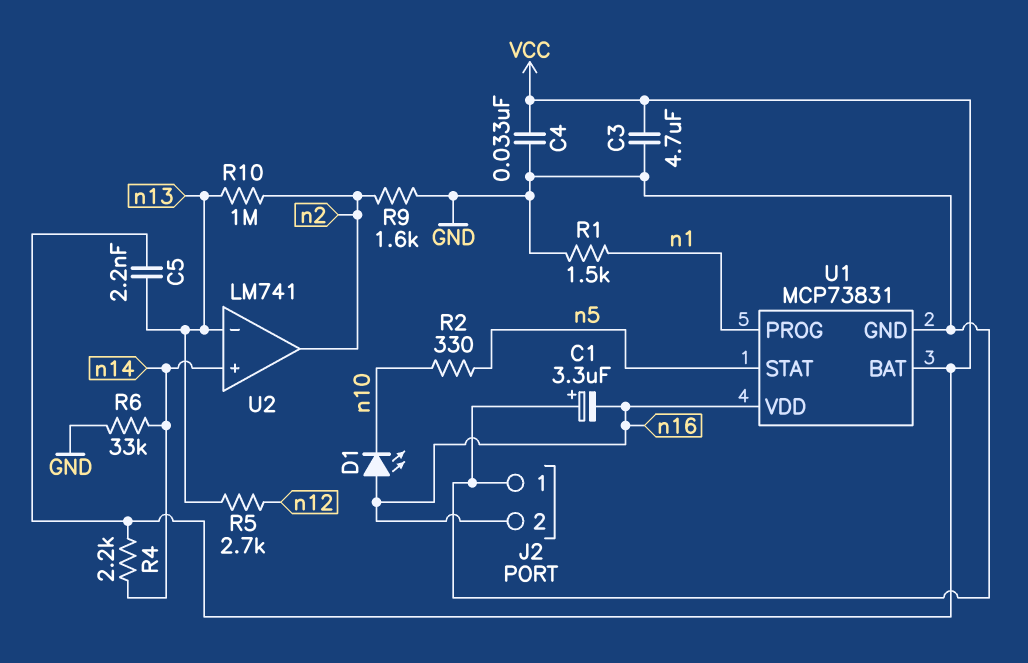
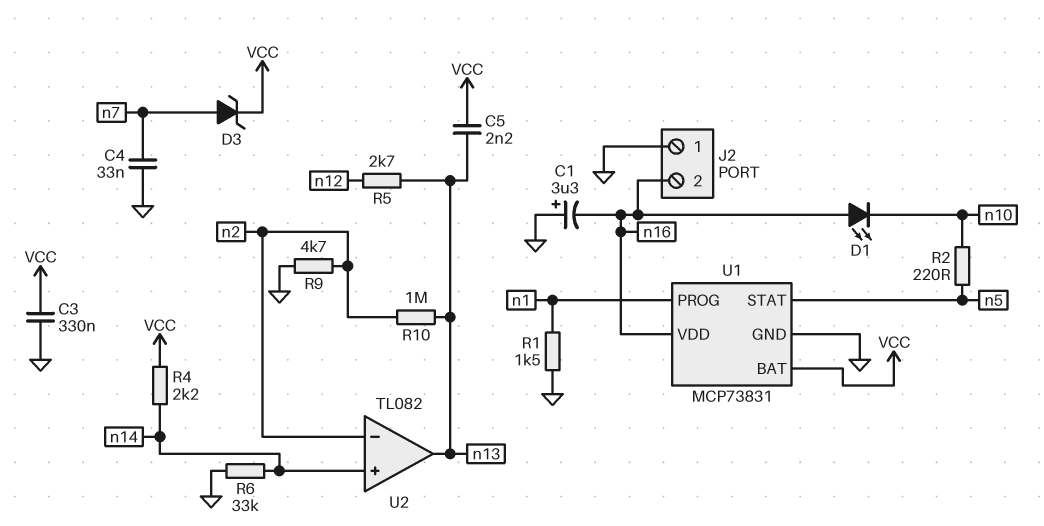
C3: 4.7uF (GND, VCC) -> 330nF (GND, VCC)
C4: 33nF (GND, VCC) -> 33nF (GND, n7)
D3: none -> zener (A n7, K VCC)
R2: 330 (n5, n10) -> 220 (n5, n10)
R9: 1.6k (GND, n2) -> 4.7k (GND, n2)
U2: LM741 -> TL082
U2 pin in-: n13 -> n2
U2 pin out: n2 -> n13

